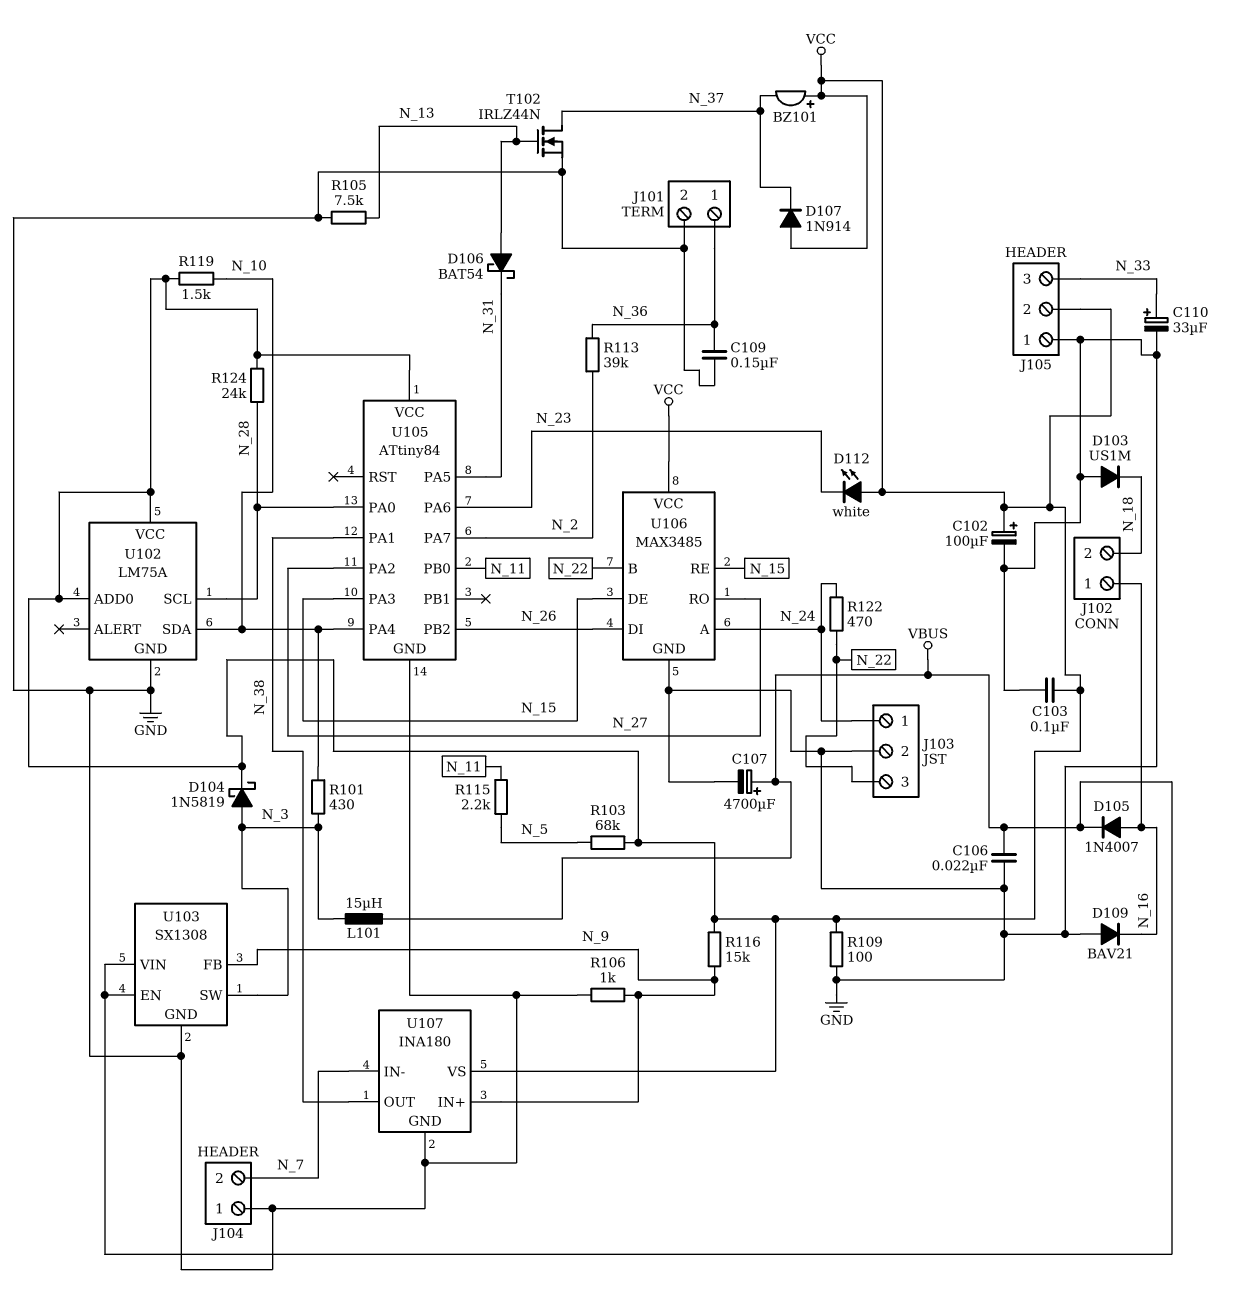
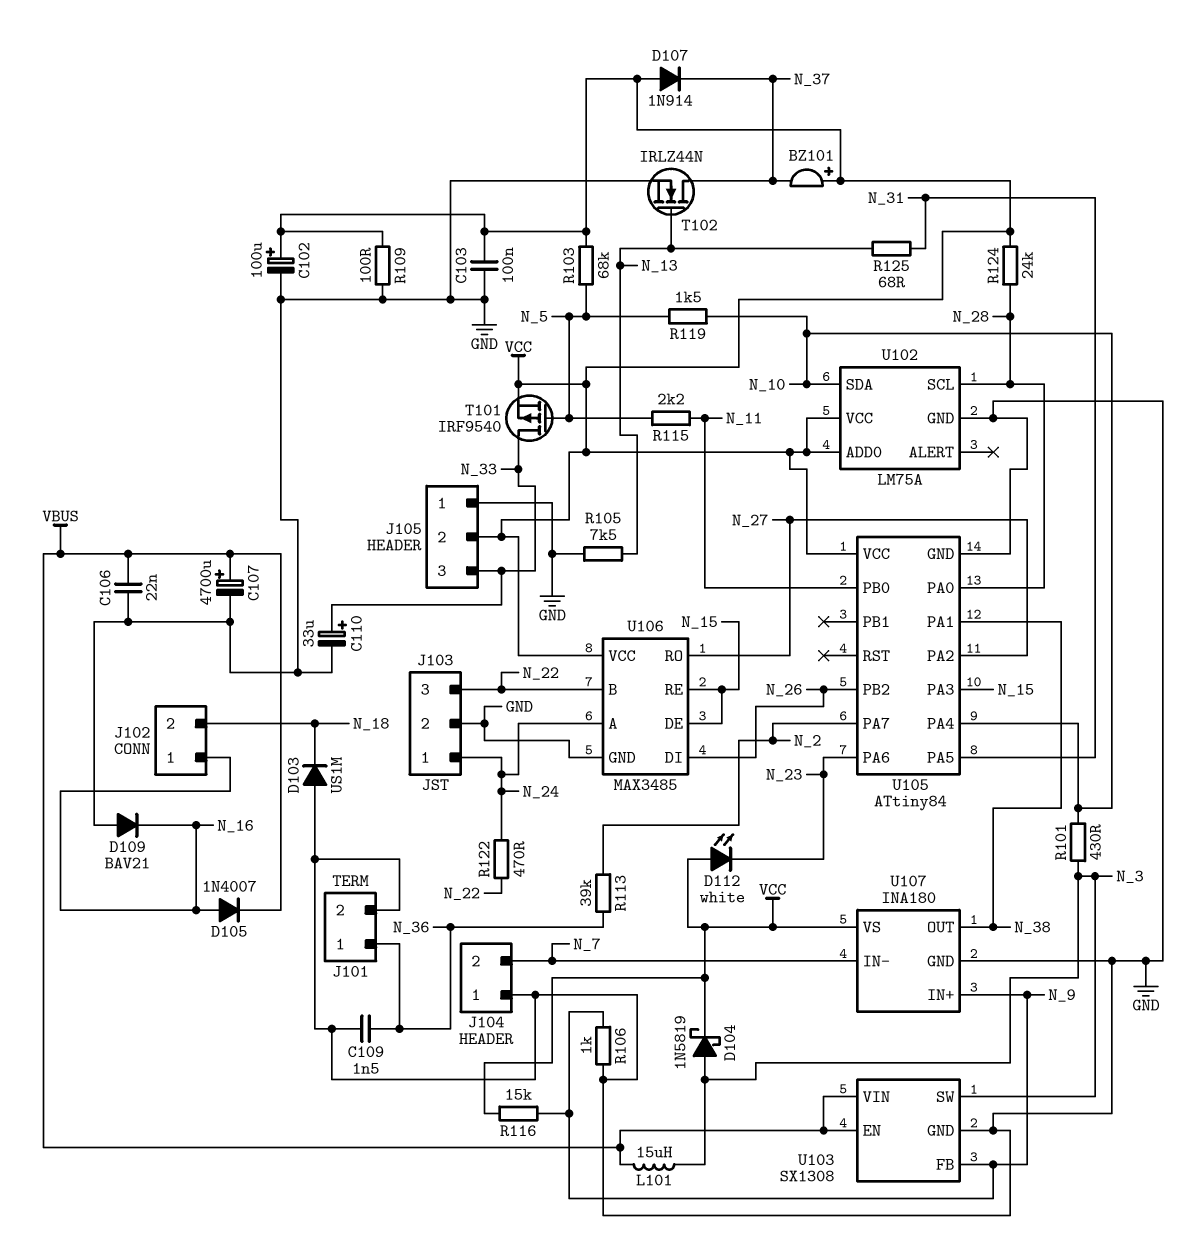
C109: 150nF (GND, N_36) -> 1.5nF (GND, N_36)
D106: schottky BAT54 (A N_13, K N_31) -> none
R119: 1.5k (N_10, VCC) -> 1.5k (N_5, N_10)
R125: none -> 68 (N_13, N_31)
T101: none -> PMOS IRF9540 (G N_5, D N_33, S VCC)

